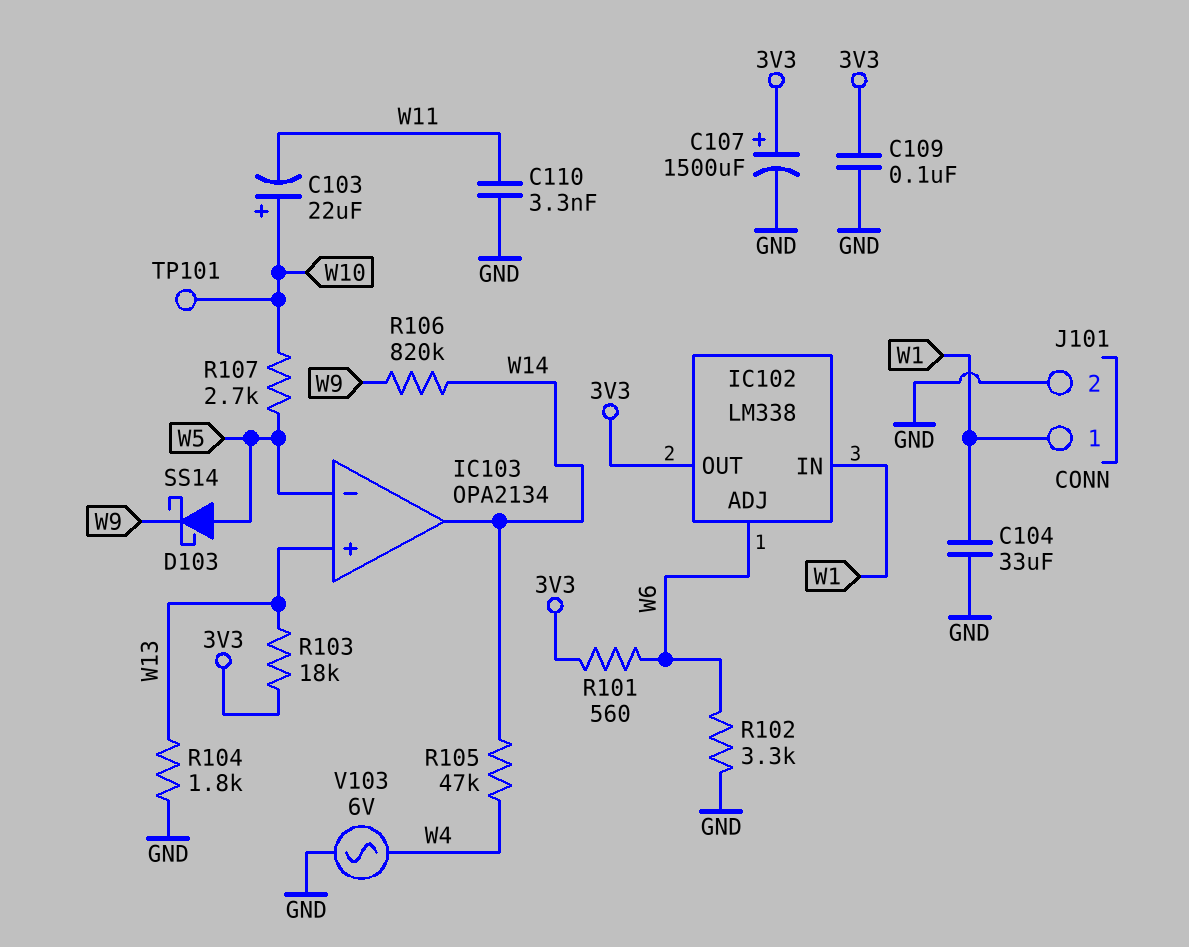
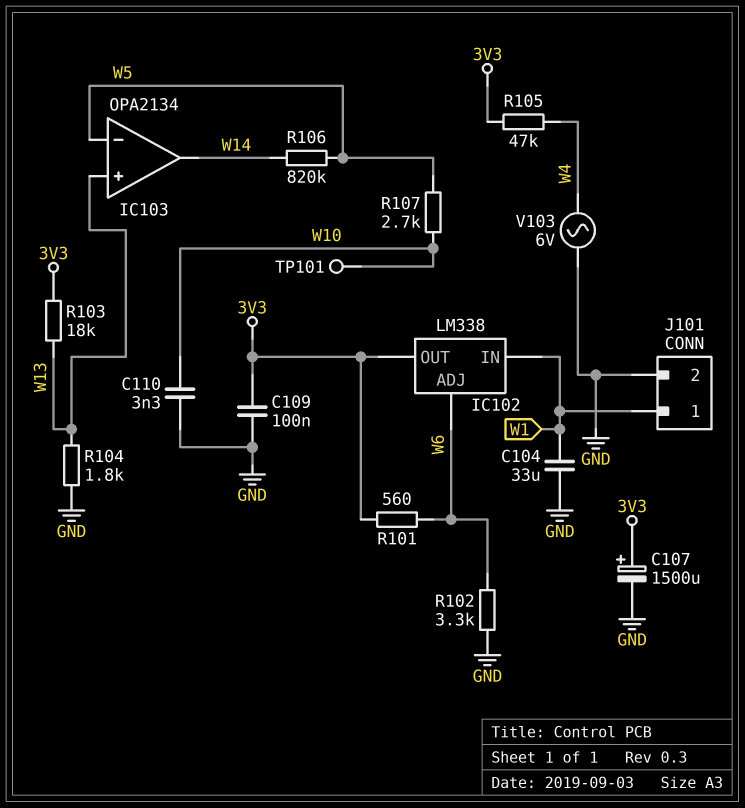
C103: 22uF (plus W10, minus W11) -> none
C110: 3.3nF (GND, W11) -> 3.3nF (GND, W10)
D103: schottky SS14 (A W5, K W9) -> none
R105: 47k (W4, W14) -> 47k (3V3, W4)
R106: 820k (W9, W14) -> 820k (W5, W14)

